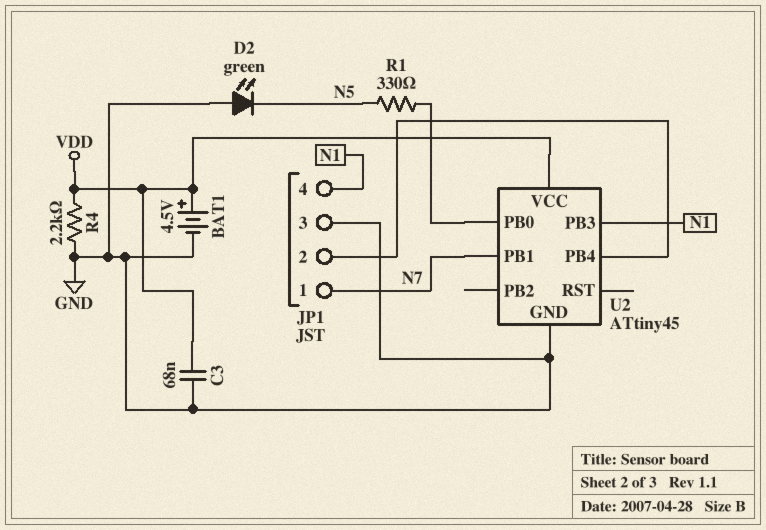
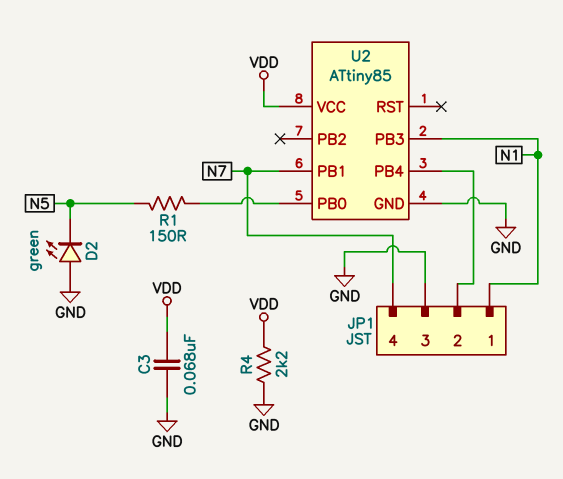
BAT1: 4.5V (plus VDD, minus GND) -> none
JP1 pin 1: N7 -> N1
JP1 pin 4: N1 -> N7
R1: 330 (N5, U2/PB0) -> 150 (N5, U2/PB0)
U2: ATtiny45 -> ATtiny85

